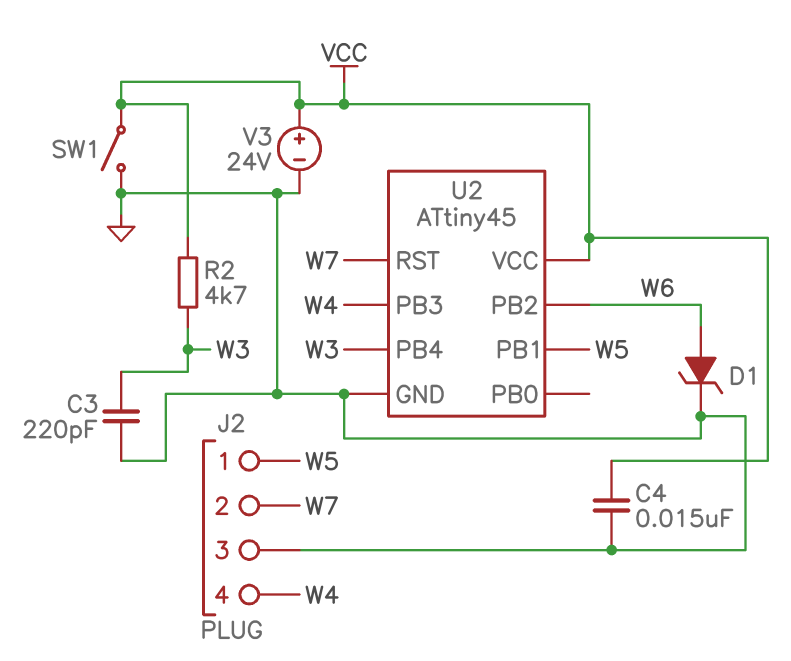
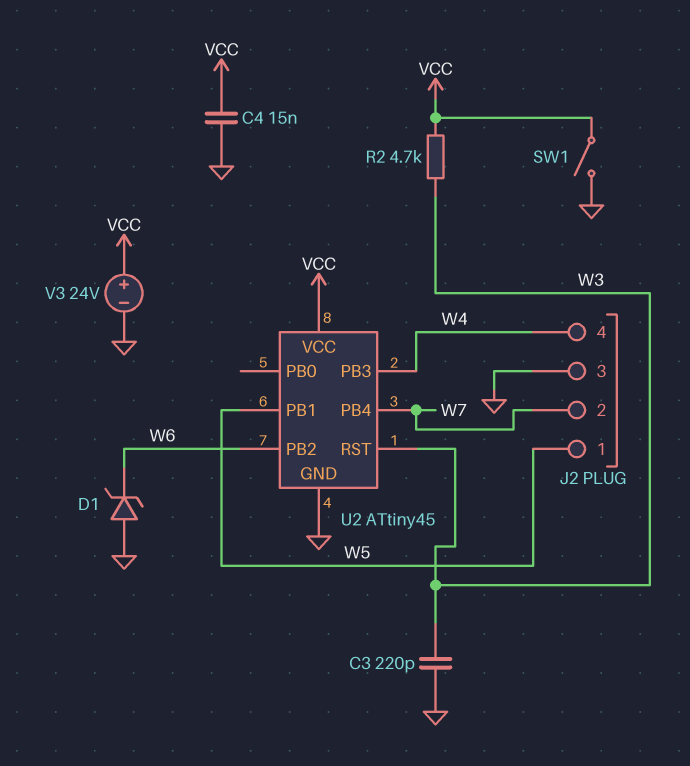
D1: zener (A W6, K GND) -> zener (A GND, K W6)
U2 pin PB4: W3 -> W7
U2 pin RST: W7 -> W3

